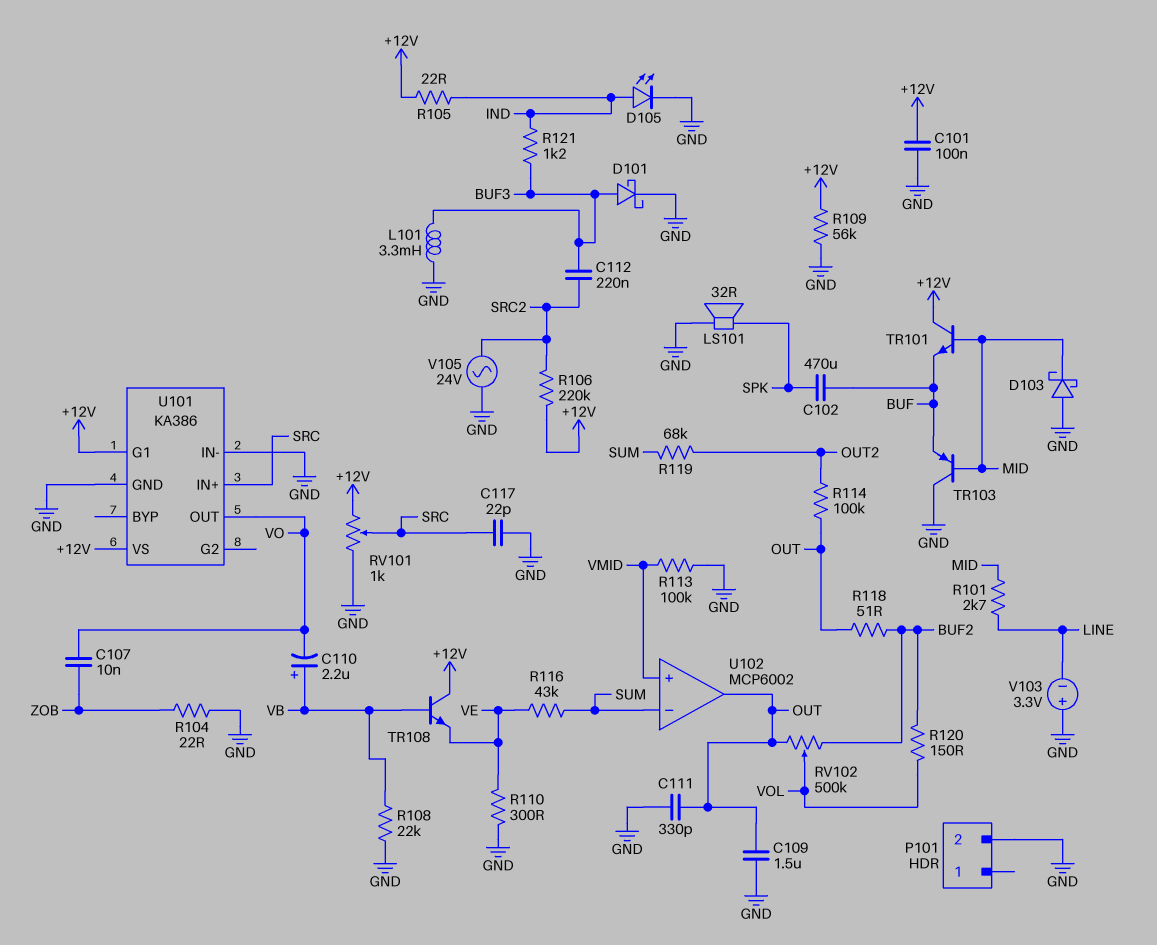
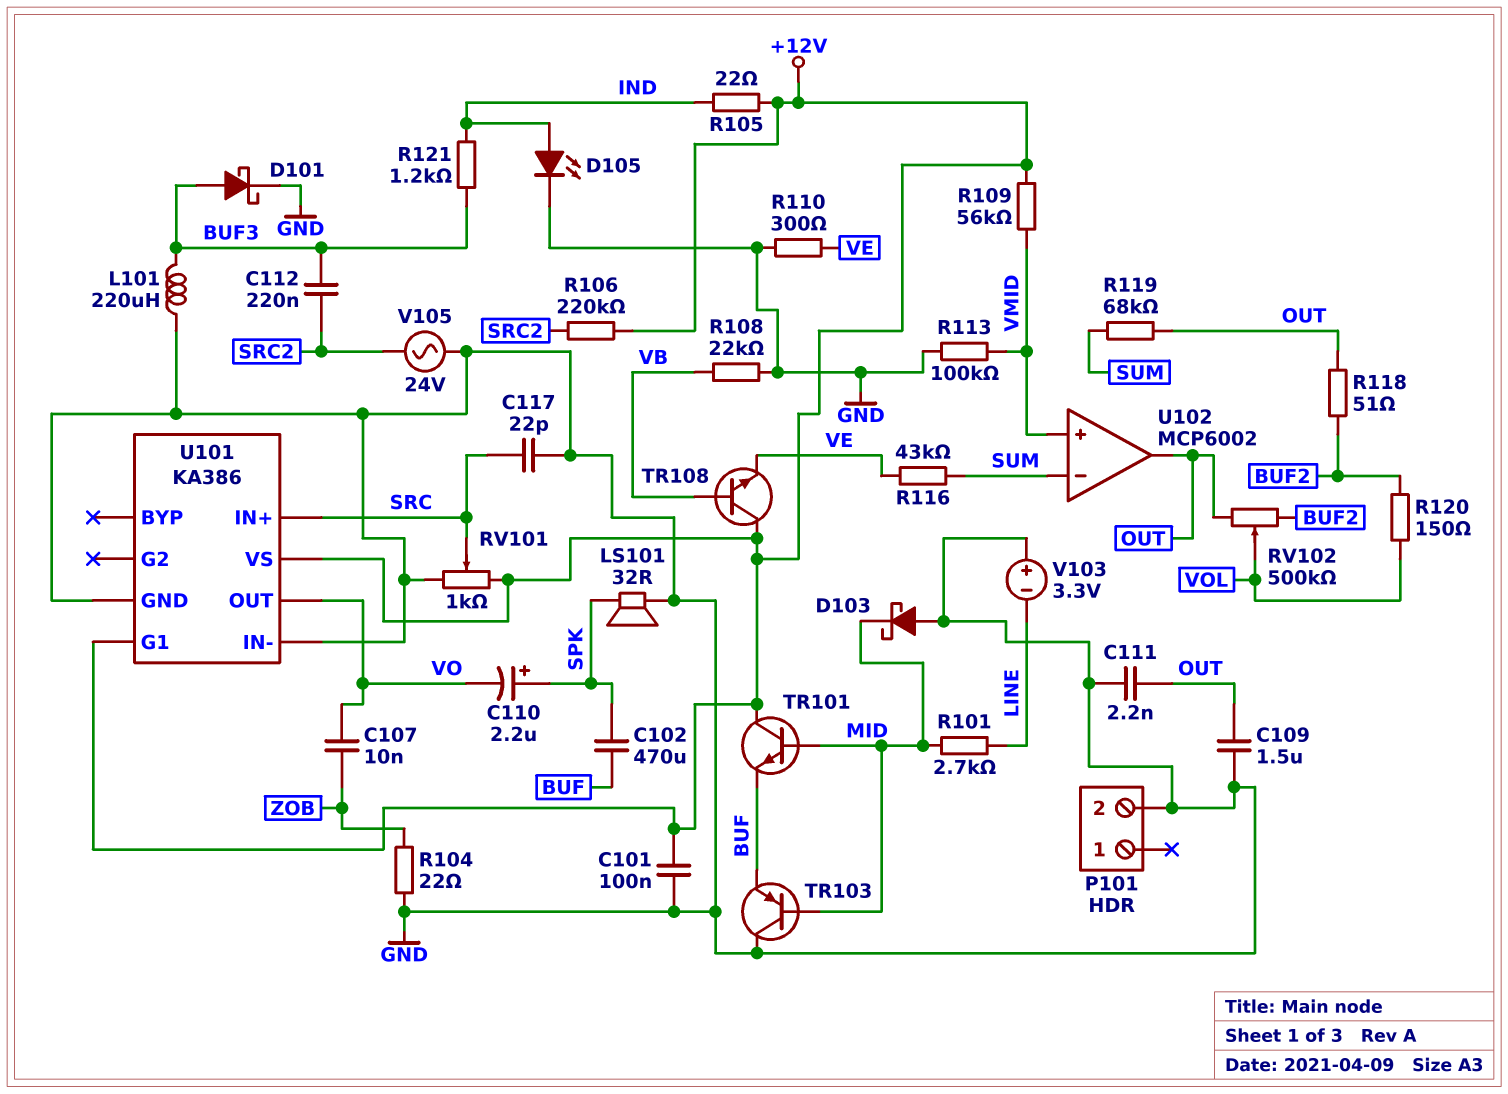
C110: 2.2uF (plus VB, minus VO) -> 2.2uF (plus SPK, minus VO)
C111: 330pF (GND, OUT) -> 2.2nF (GND, OUT)
L101: 3.3mH (BUF3, GND) -> 220uH (BUF3, GND)
R109: 56k (+12V, GND) -> 56k (+12V, VMID)
R114: 100k (OUT, OUT2) -> none
R119: 68k (OUT2, SUM) -> 68k (OUT, SUM)

